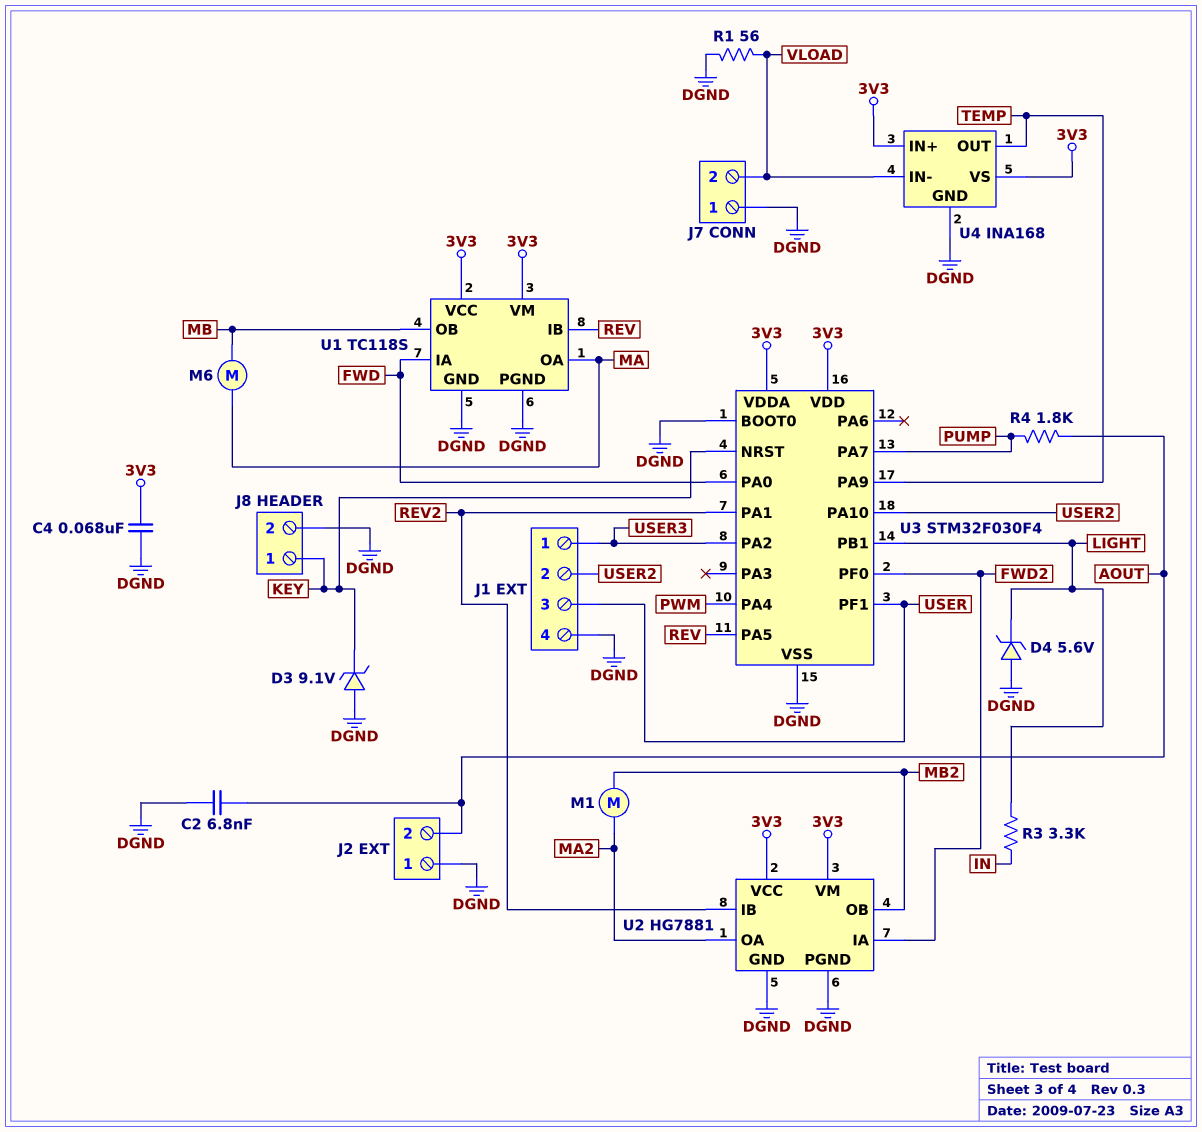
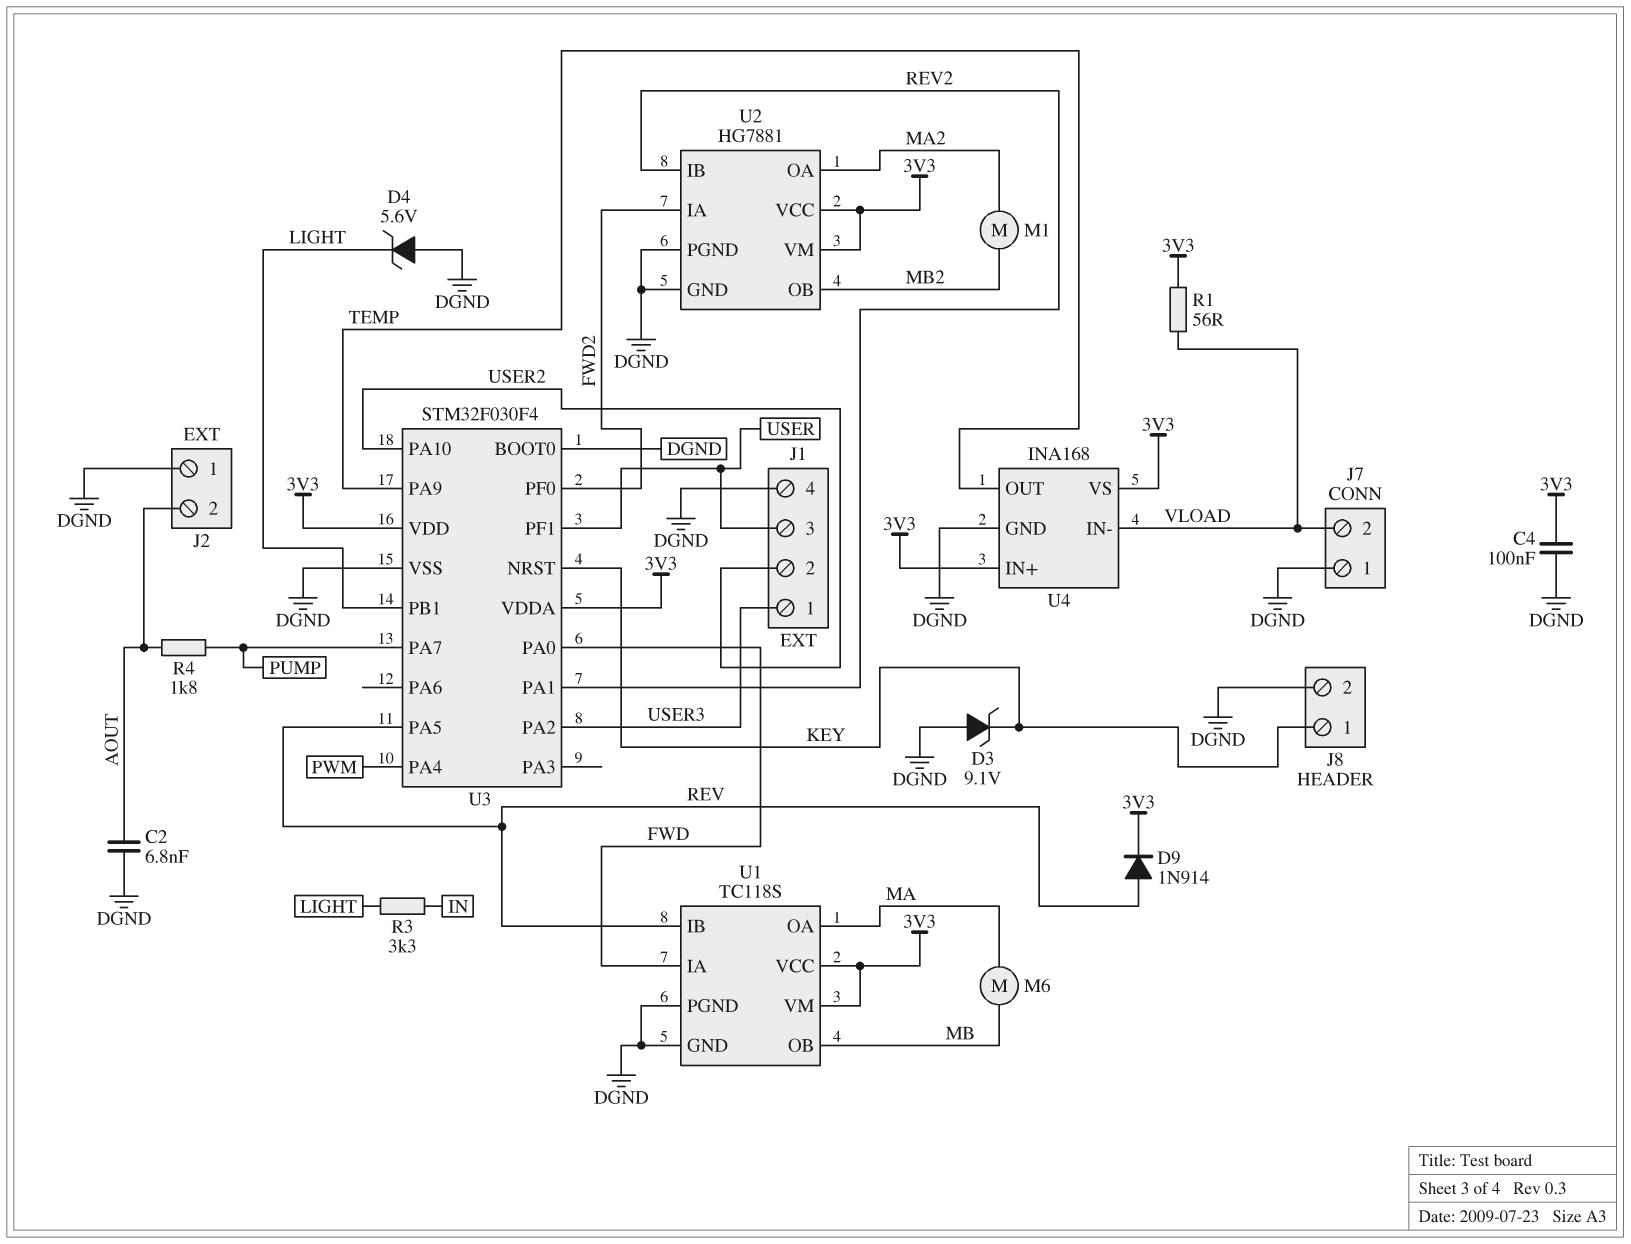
C4: 68nF (3V3, DGND) -> 100nF (3V3, DGND)
D9: none -> diode 1N914 (A REV, K 3V3)
R1: 56 (DGND, VLOAD) -> 56 (3V3, VLOAD)

